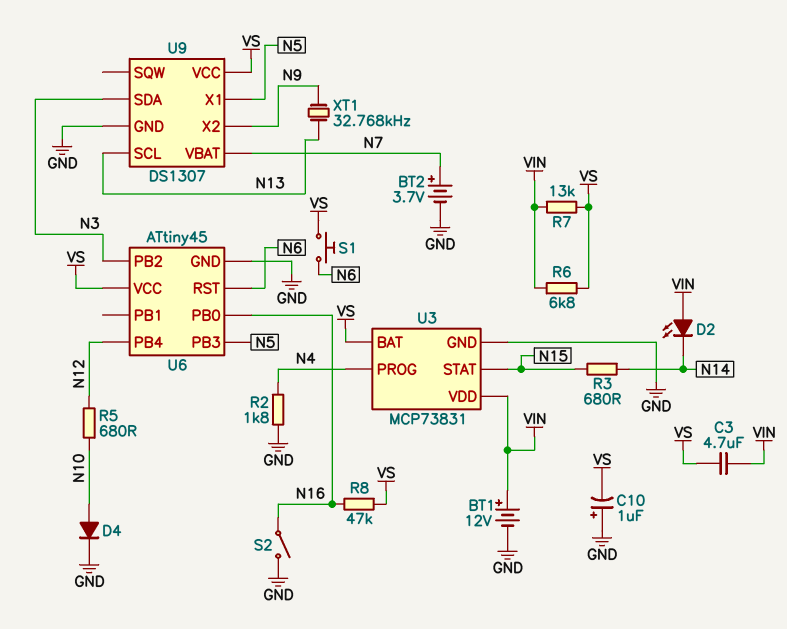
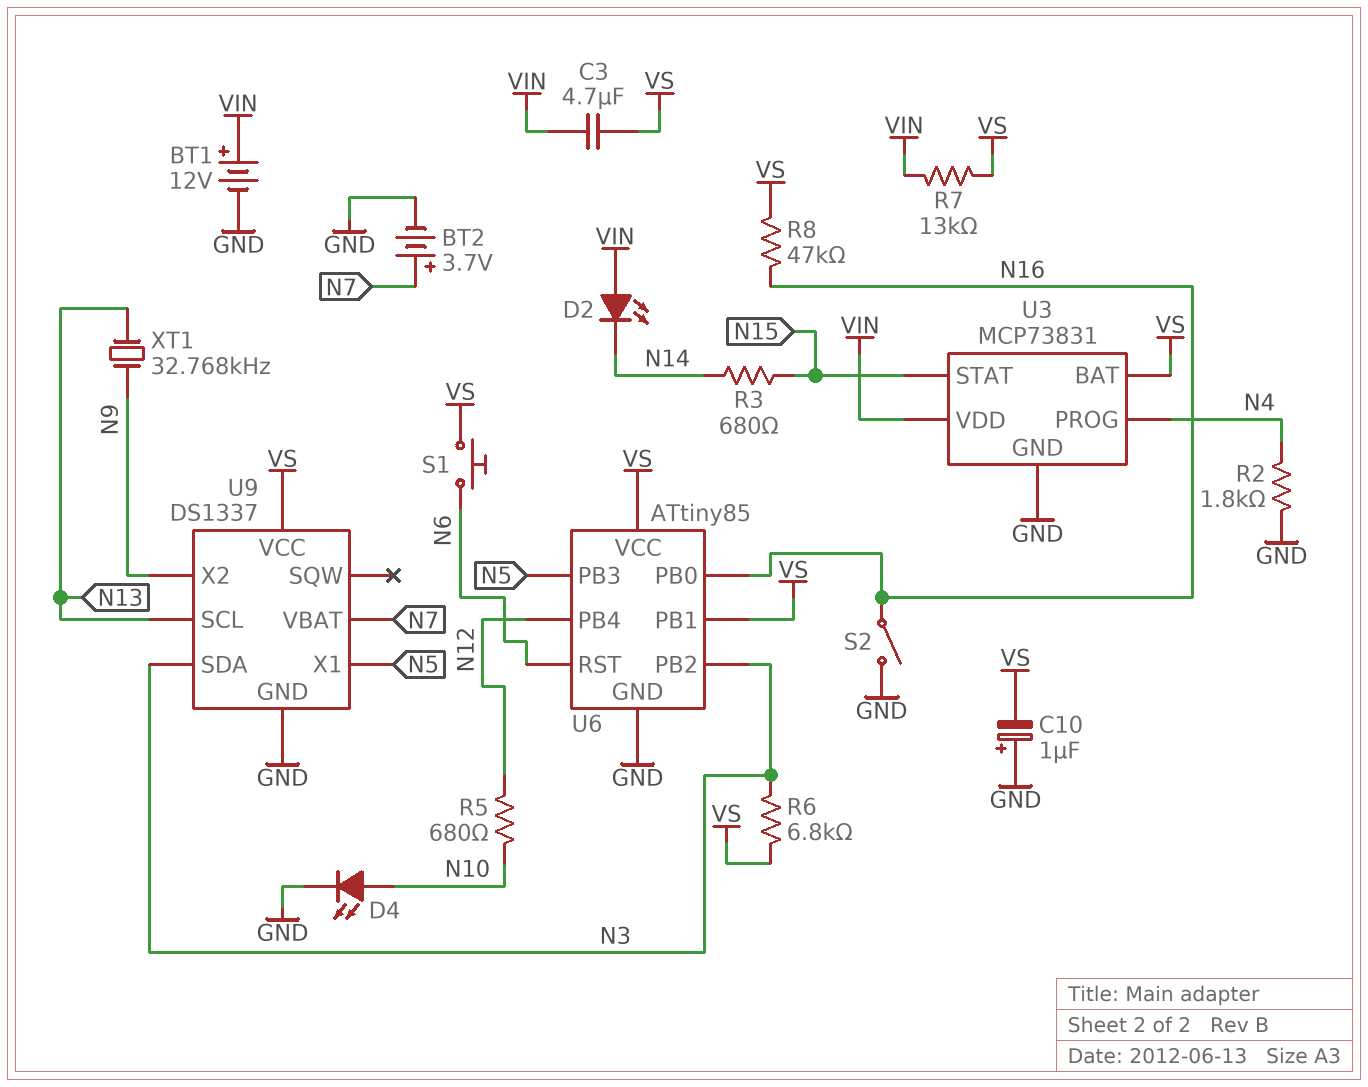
D4: diode (A N10, K GND) -> LED (A N10, K GND)
R6: 6.8k (VIN, VS) -> 6.8k (N3, VS)
U6: ATtiny45 -> ATtiny85
U6 pin PB1: none -> VS
U9: DS1307 -> DS1337

